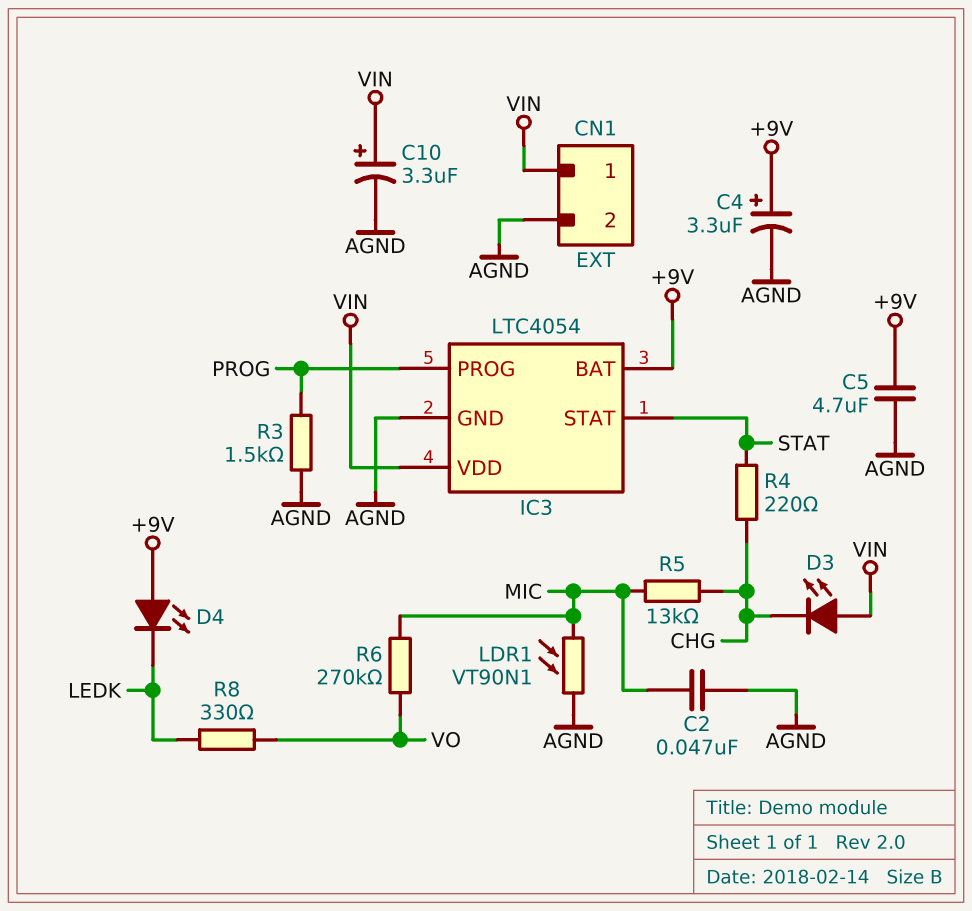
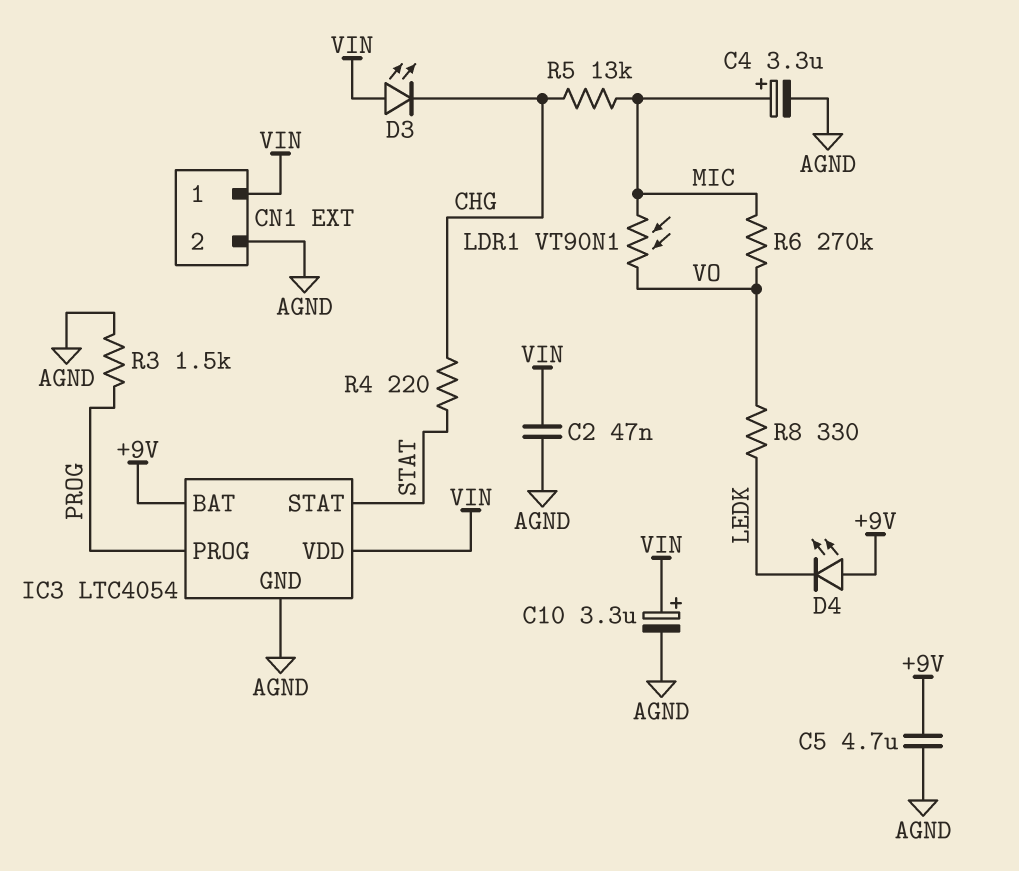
C2: 47nF (AGND, MIC) -> 47nF (AGND, VIN)
C4: 3.3uF (plus +9V, minus AGND) -> 3.3uF (plus MIC, minus AGND)
LDR1: VT90N1 (AGND, MIC) -> VT90N1 (MIC, VO)

